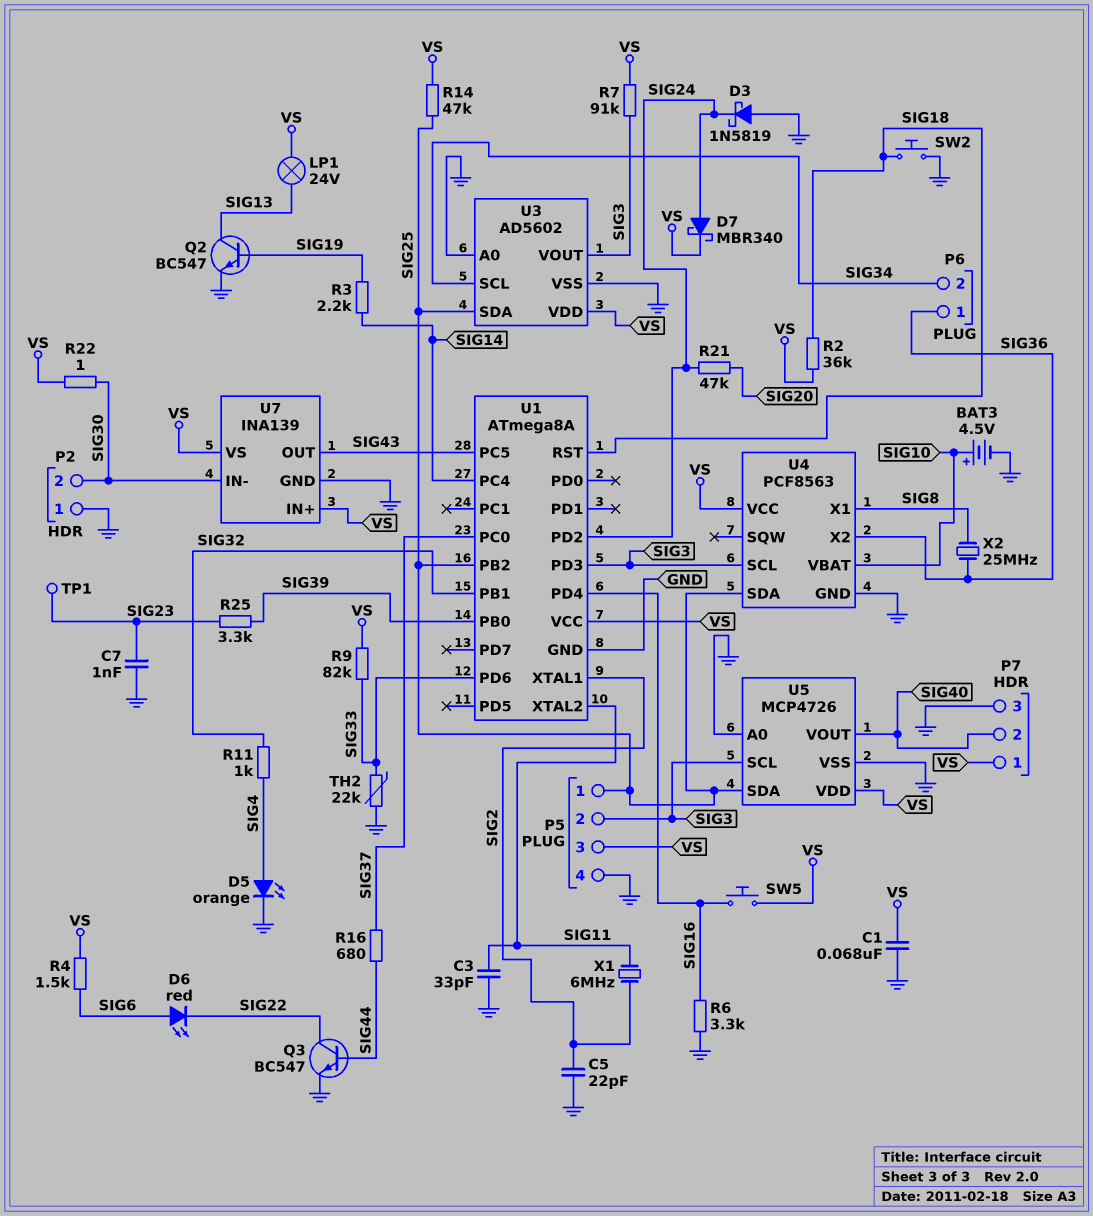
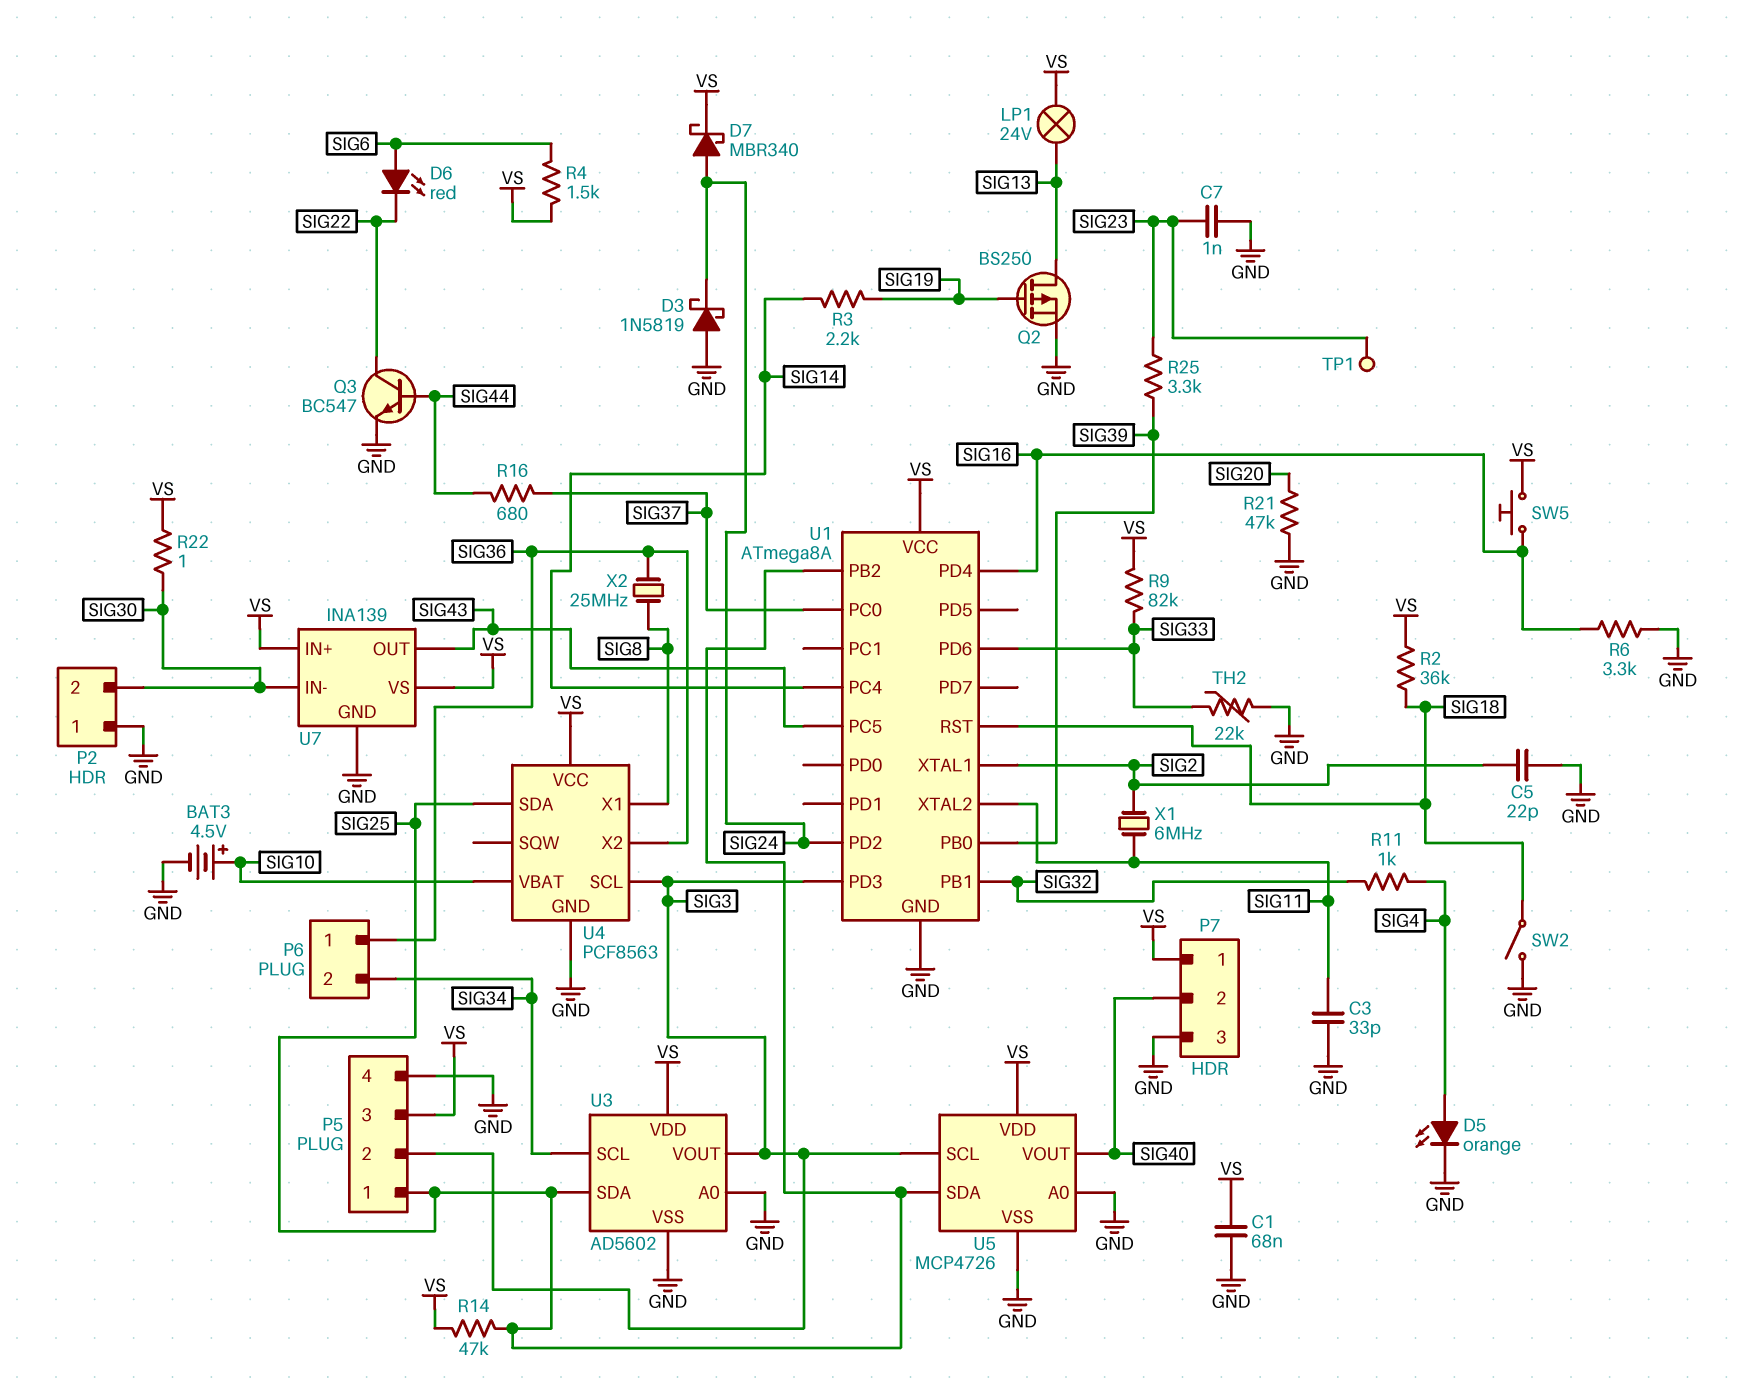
Q2: NPN BC547 (B SIG19, C SIG13, E GND) -> PMOS BS250 (G SIG19, D SIG13, S GND)
R7: 91k (SIG3, VS) -> none
R21: 47k (SIG20, SIG24) -> 47k (GND, SIG20)
SW2: button (GND, SIG18) -> switch (GND, SIG18)

